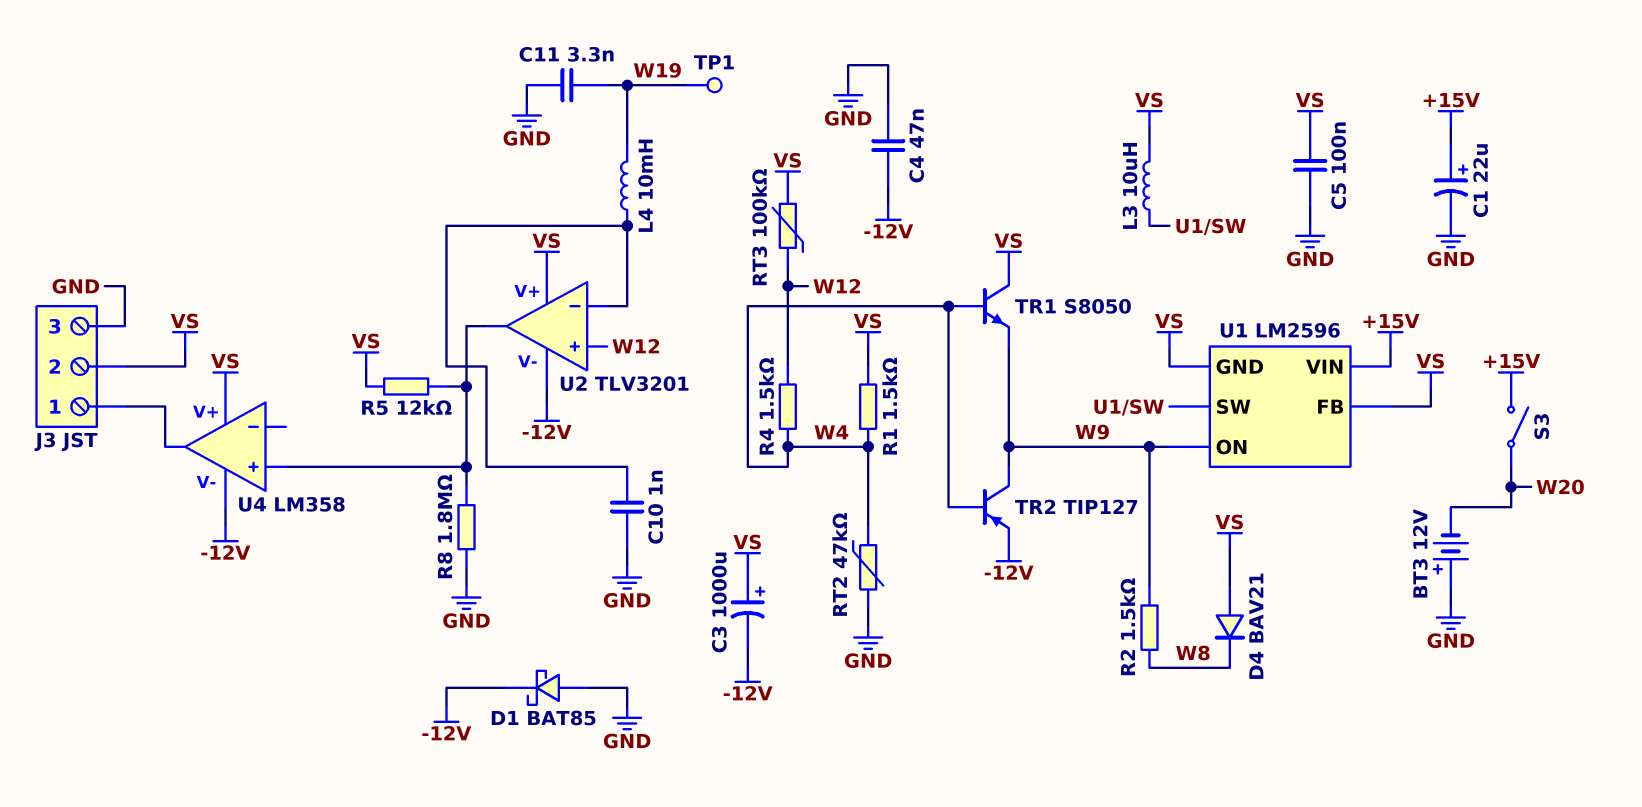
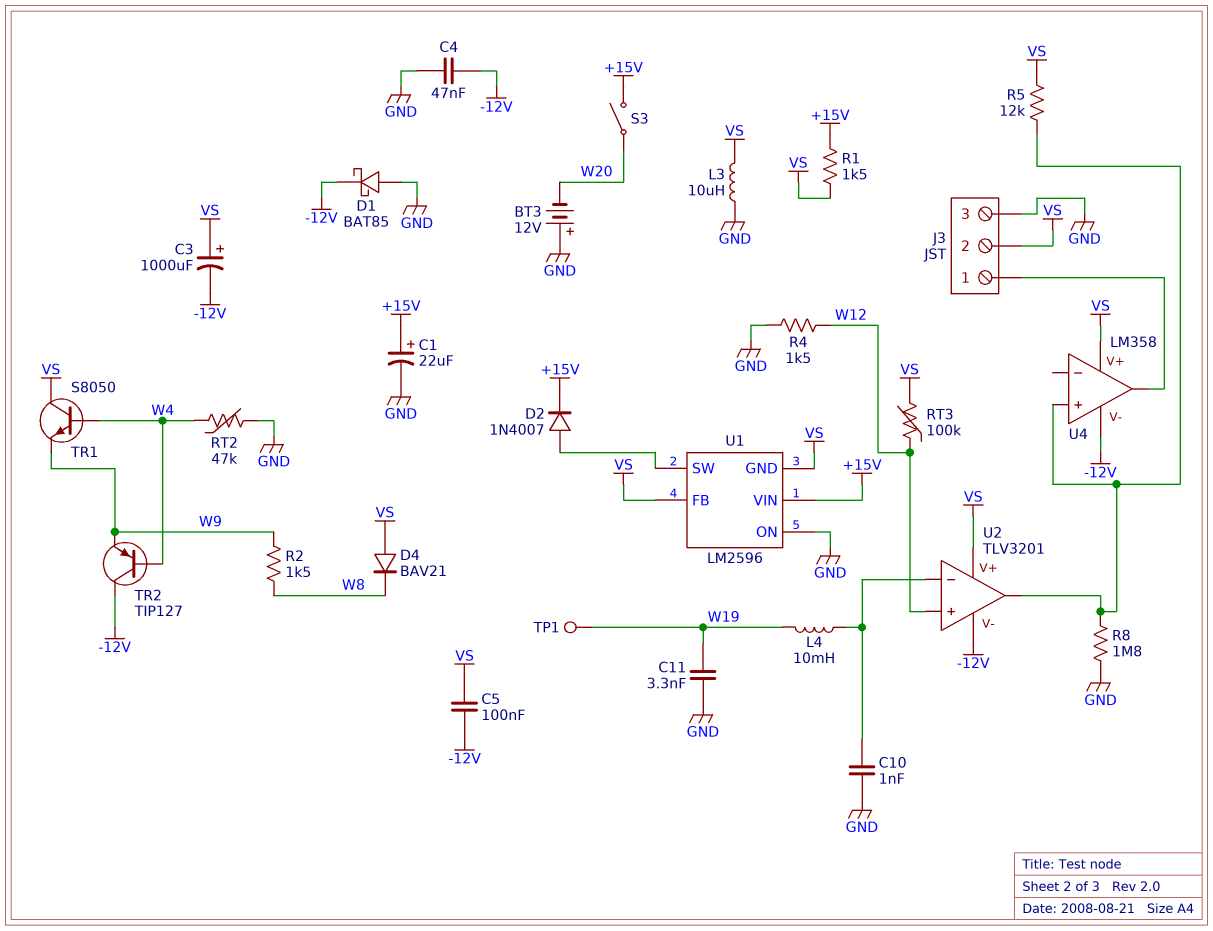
C5: 100nF (GND, VS) -> 100nF (-12V, VS)
D2: none -> diode 1N4007 (A U1/SW, K +15V)
L3: 10uH (U1/SW, VS) -> 10uH (GND, VS)
R1: 1.5k (VS, W4) -> 1.5k (+15V, VS)
R4: 1.5k (W4, W12) -> 1.5k (GND, W12)
TR2: PNP TIP127 (B W4, C W9, E -12V) -> PNP TIP127 (B W4, C -12V, E W9)
U1 pin ON: W9 -> GND

